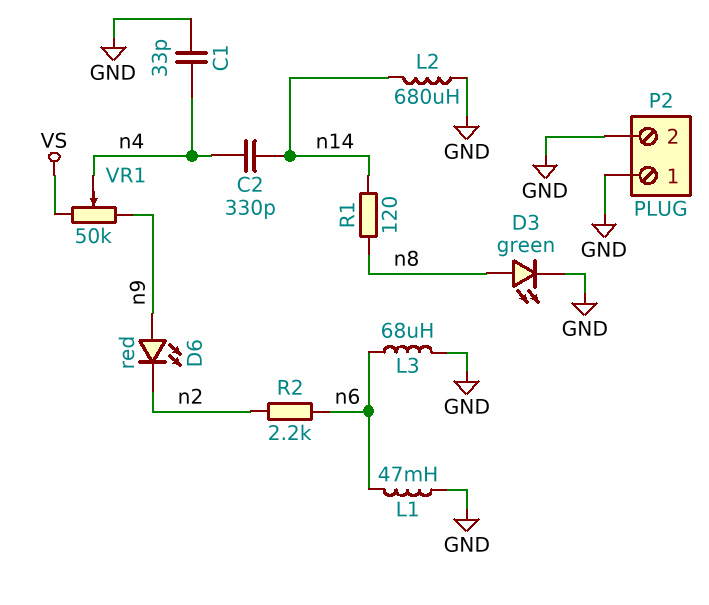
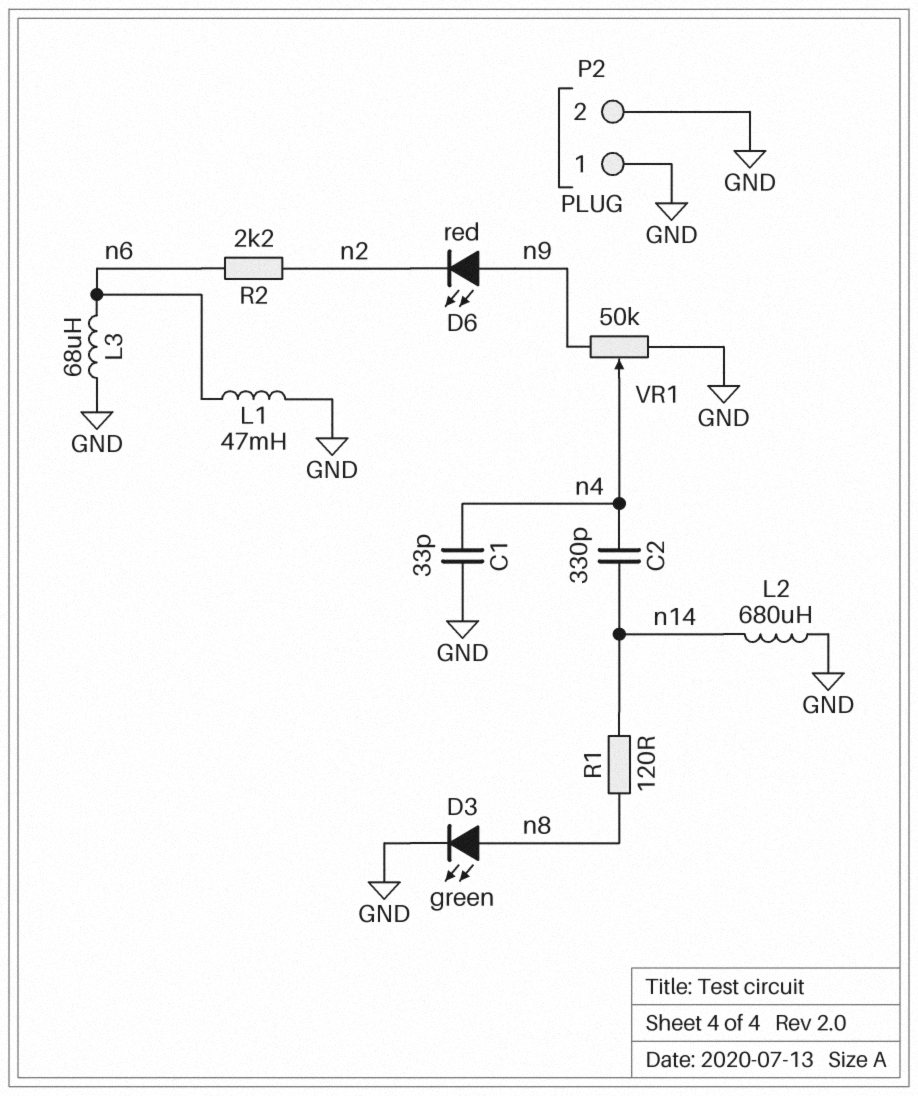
VR1: 50k (VS, n9, wiper n4) -> 50k (GND, n9, wiper n4)

